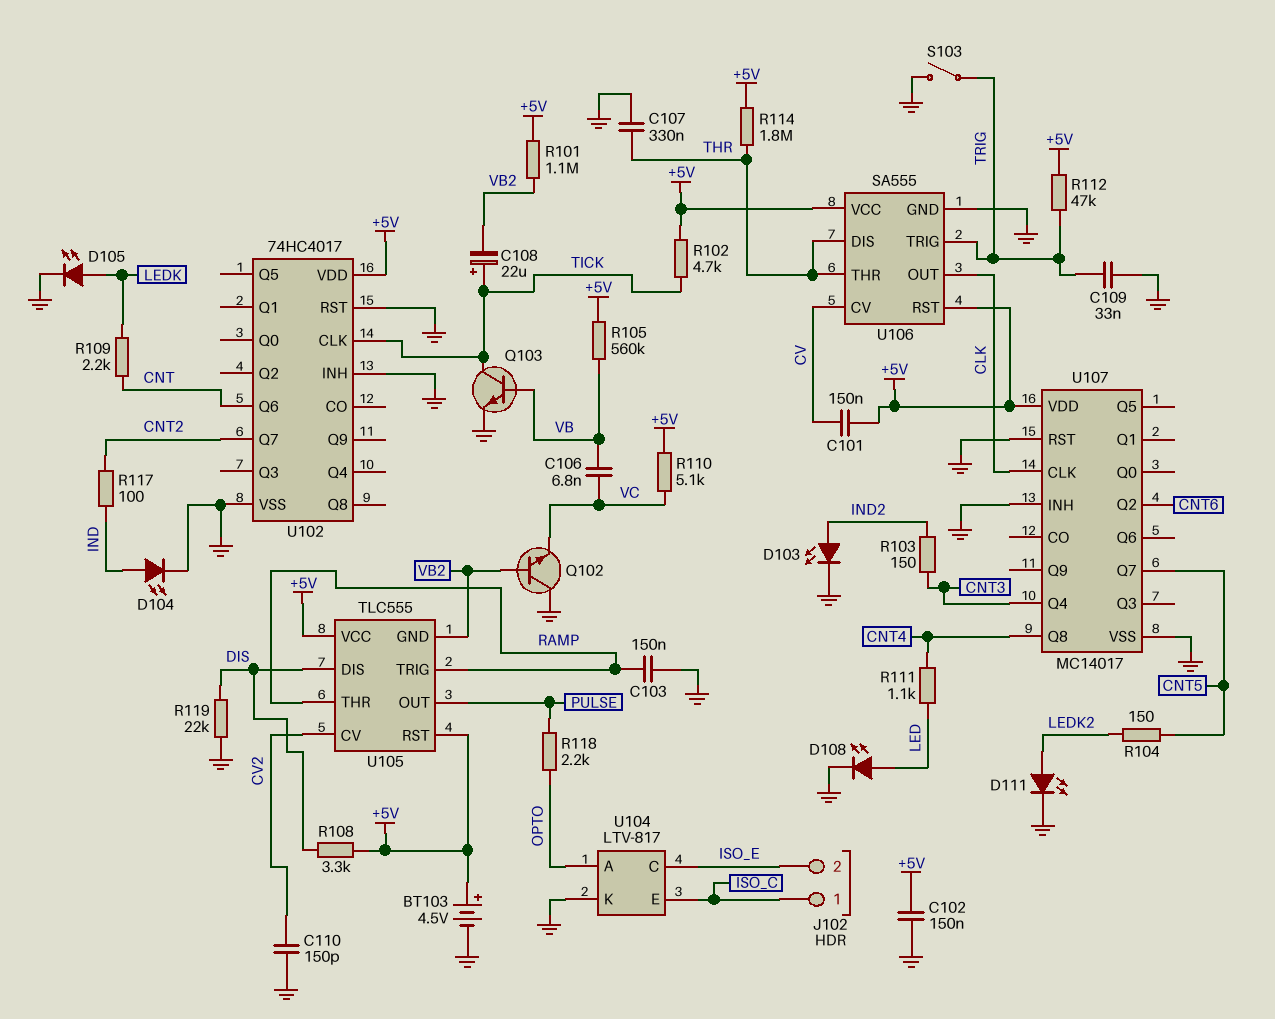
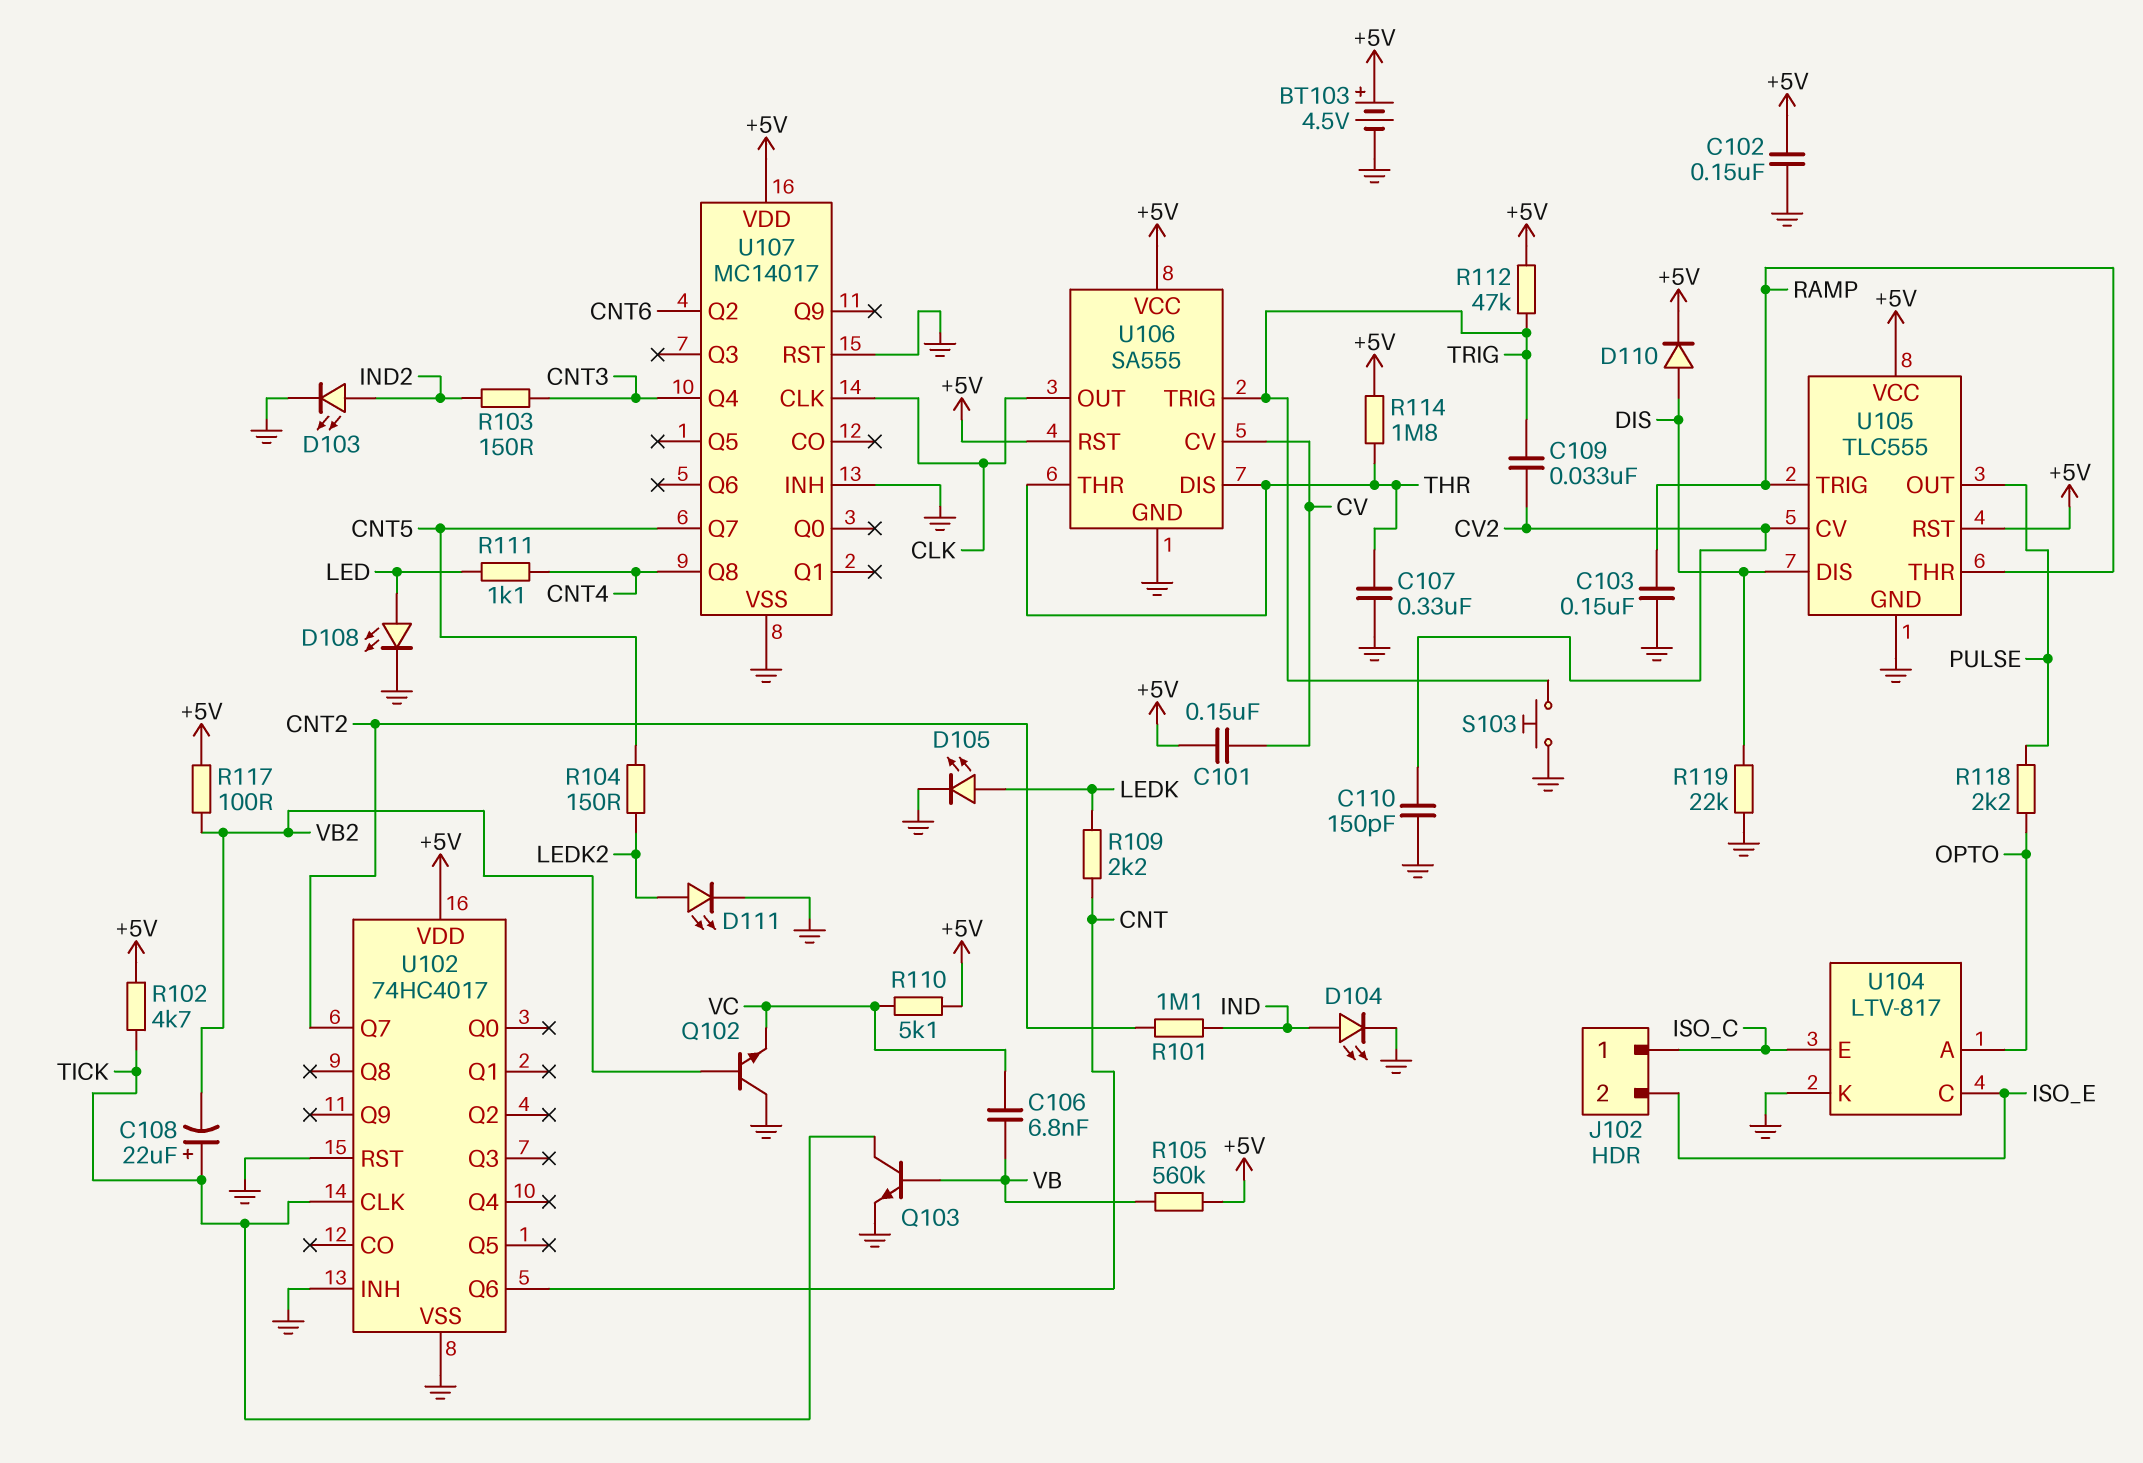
C109: 33nF (GND, TRIG) -> 33nF (CV2, TRIG)
D110: none -> diode (A DIS, K +5V)
R101: 1.1M (+5V, VB2) -> 1.1M (CNT2, IND)
R108: 3.3k (+5V, DIS) -> none
R117: 100 (CNT2, IND) -> 100 (+5V, VB2)
S103: switch (GND, TRIG) -> button (GND, TRIG)
U105 pin GND: VB2 -> GND

